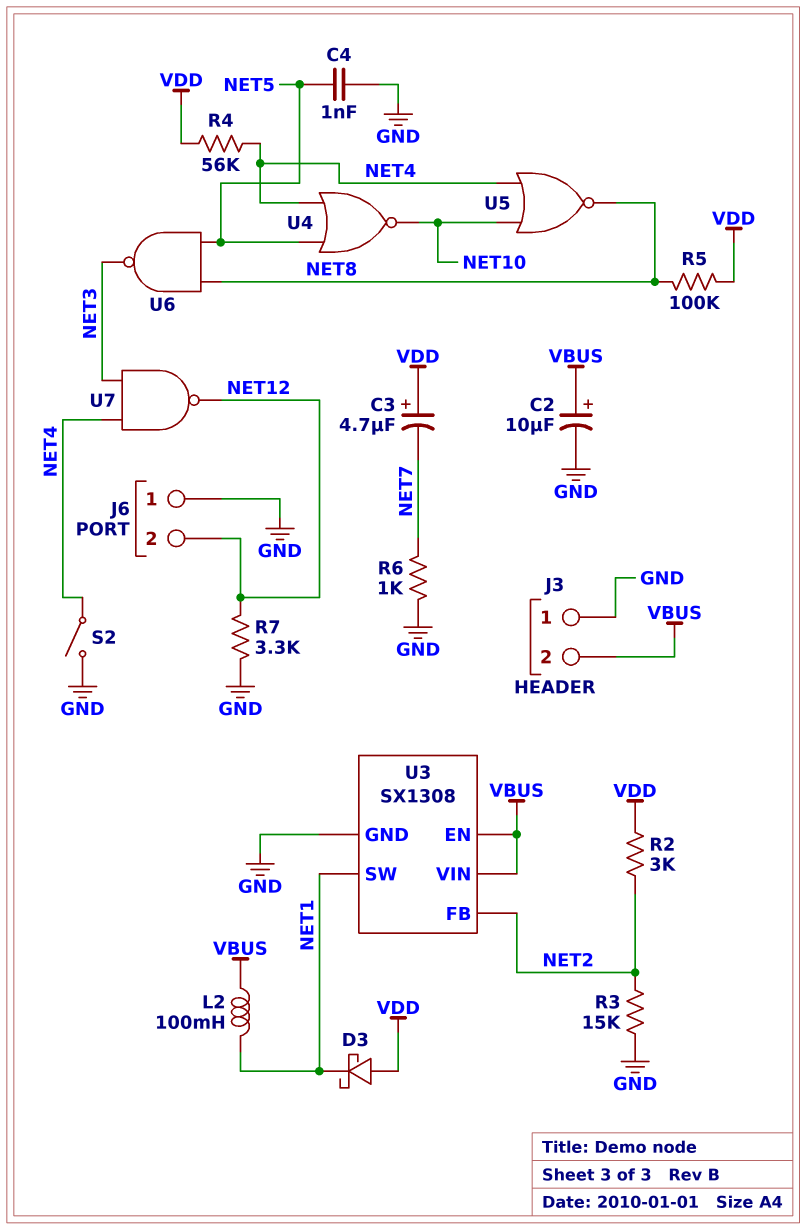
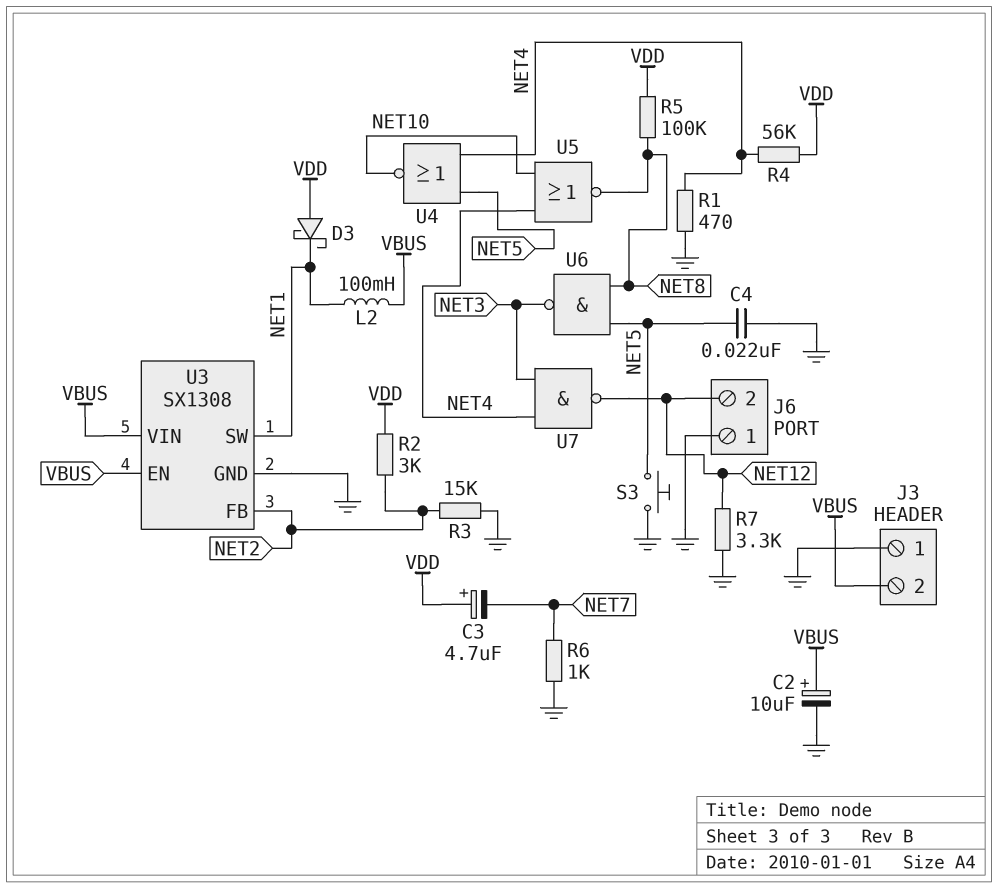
C4: 1nF (GND, NET5) -> 22nF (GND, NET5)
R1: none -> 470 (GND, NET4)
S2: switch (GND, NET4) -> none
S3: none -> button (GND, NET5)

